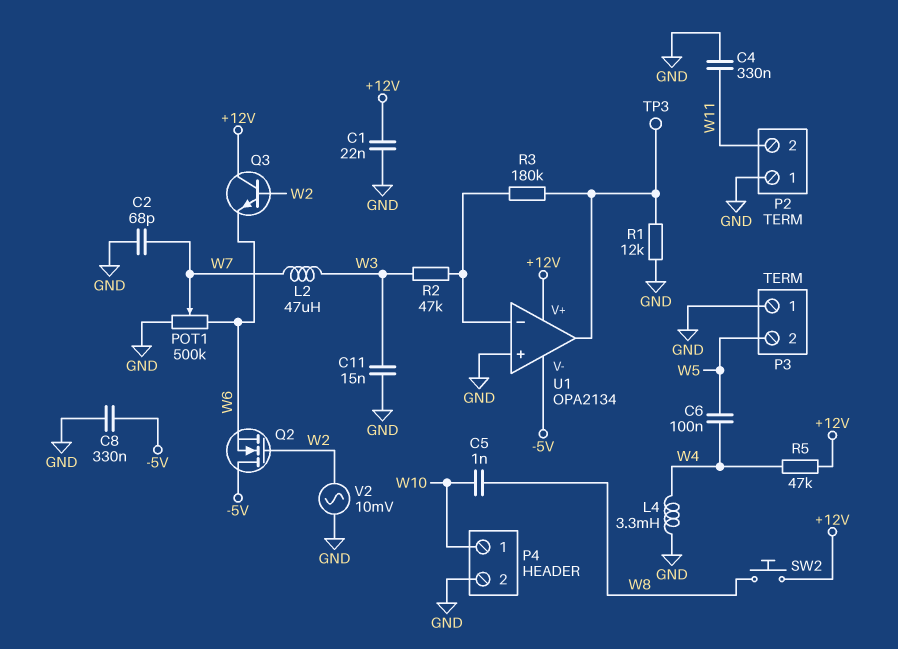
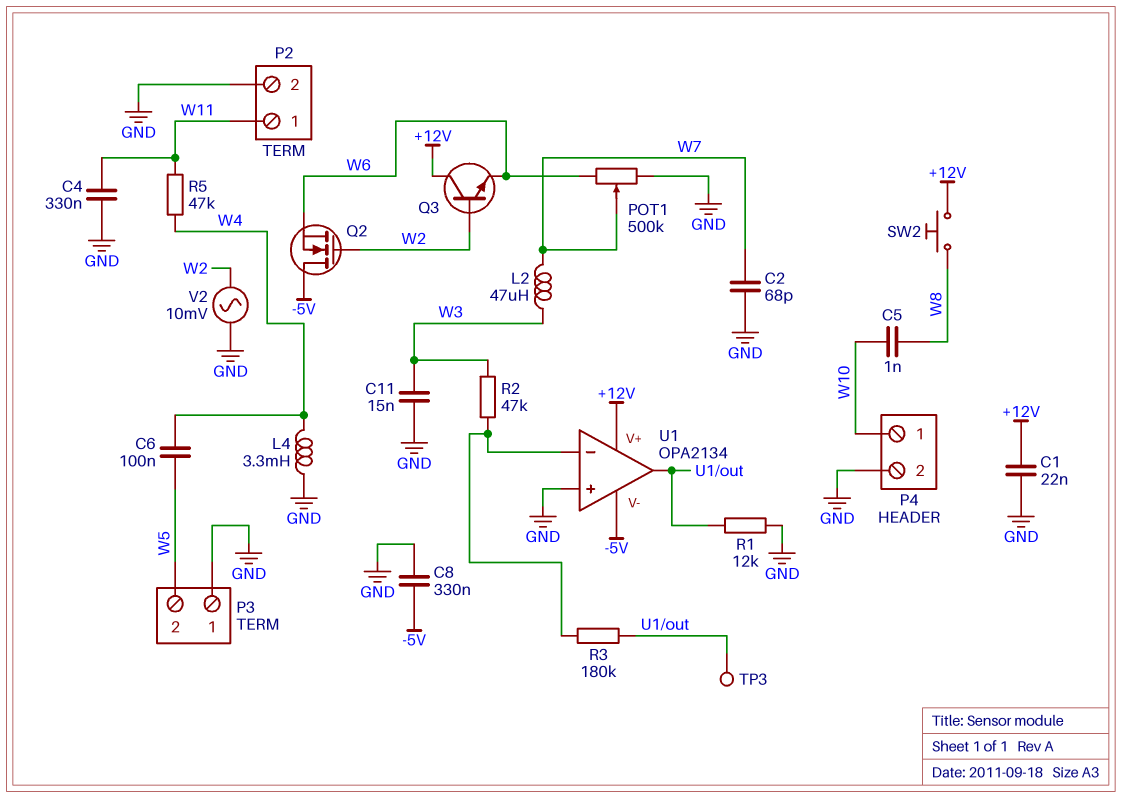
P2 pin 1: GND -> W11
P2 pin 2: W11 -> GND
R5: 47k (+12V, W4) -> 47k (W4, W11)

